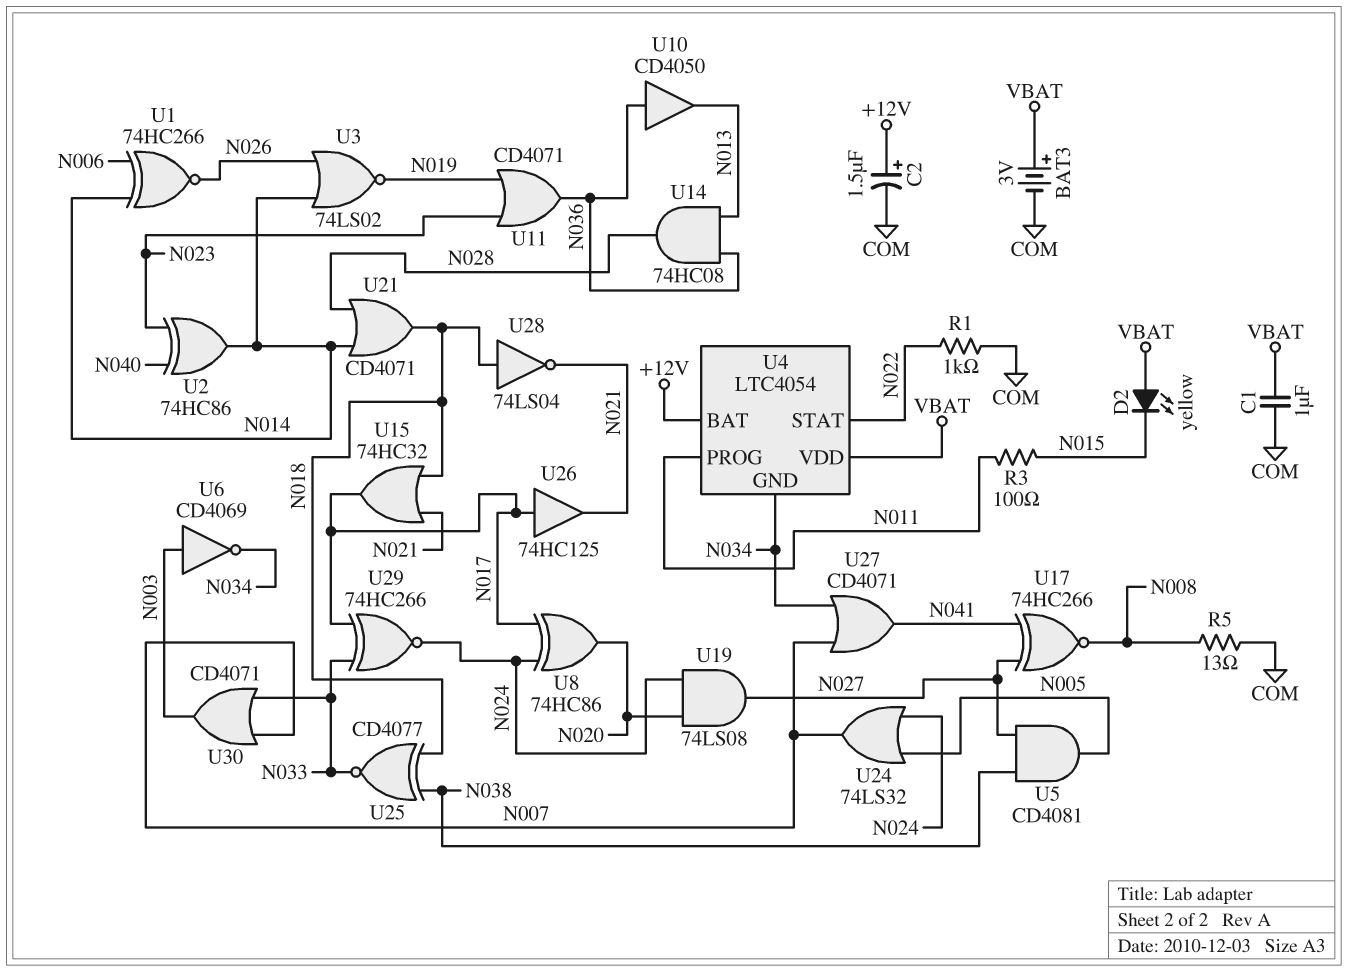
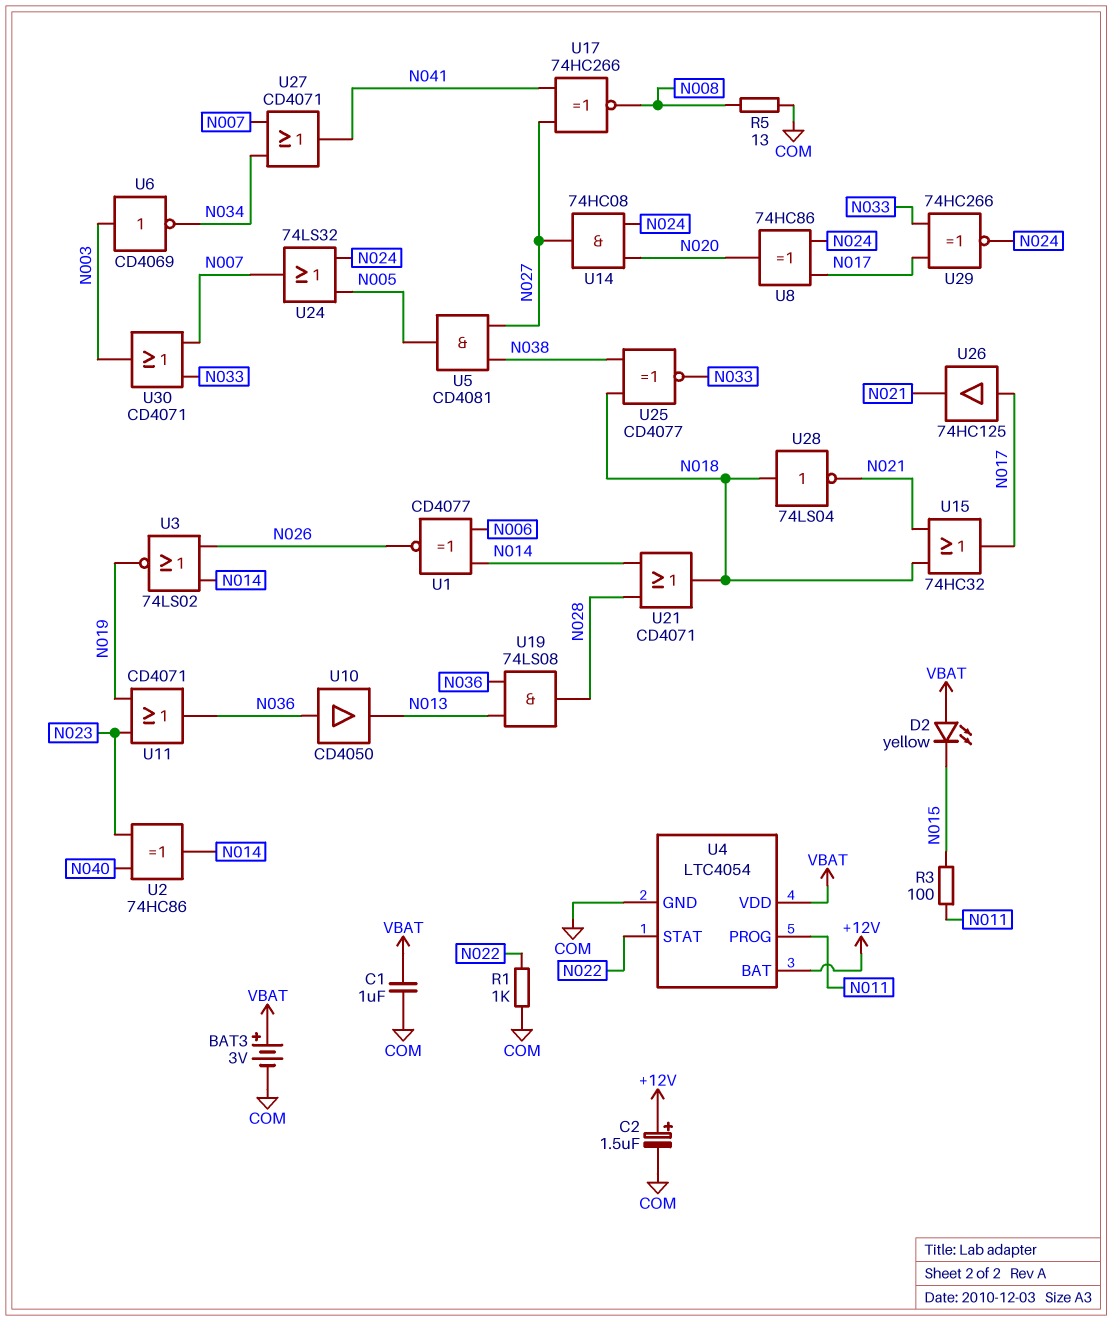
U1: XNOR 74HC266 (in N006, in N014, out N026) -> XNOR CD4077 (in N006, in N014, out N026)
U4 pin GND: N034 -> COM
U14: AND 74HC08 (in N013, in N036, out N028) -> AND 74HC08 (in N020, in N024, out N027)
U19: AND 74LS08 (in N020, in N024, out N027) -> AND 74LS08 (in N013, in N036, out N028)

